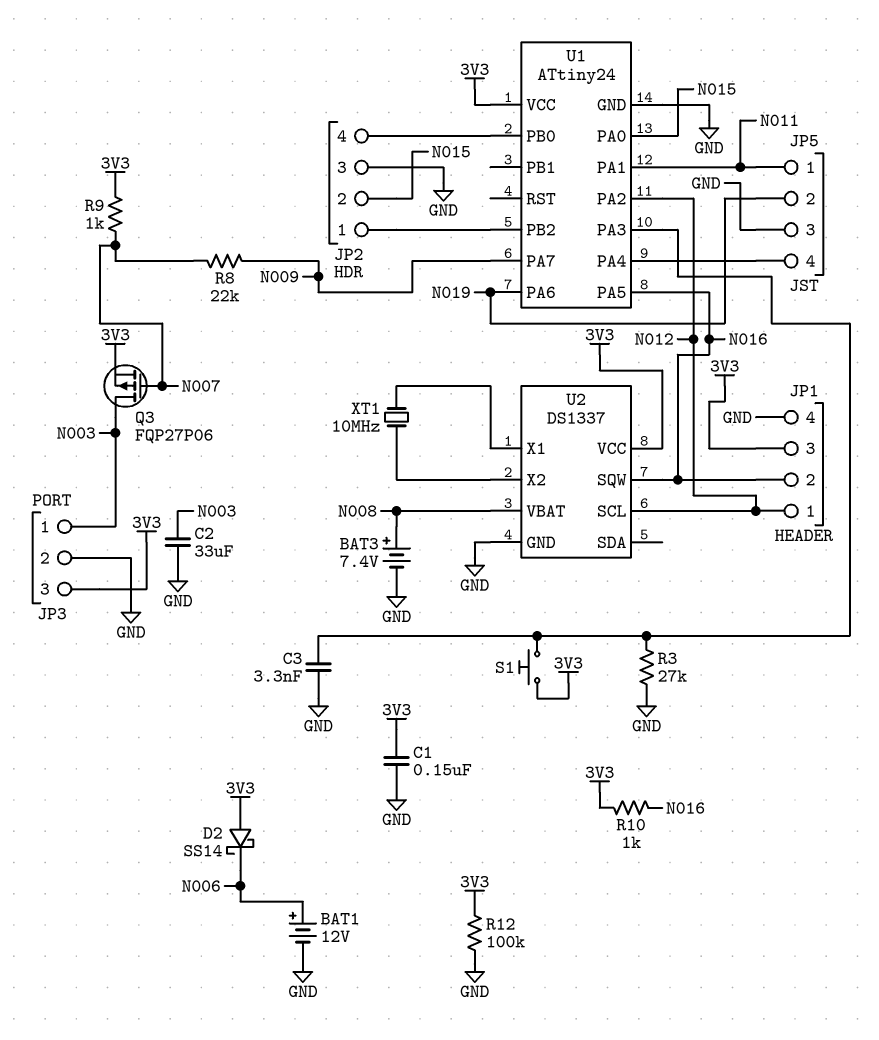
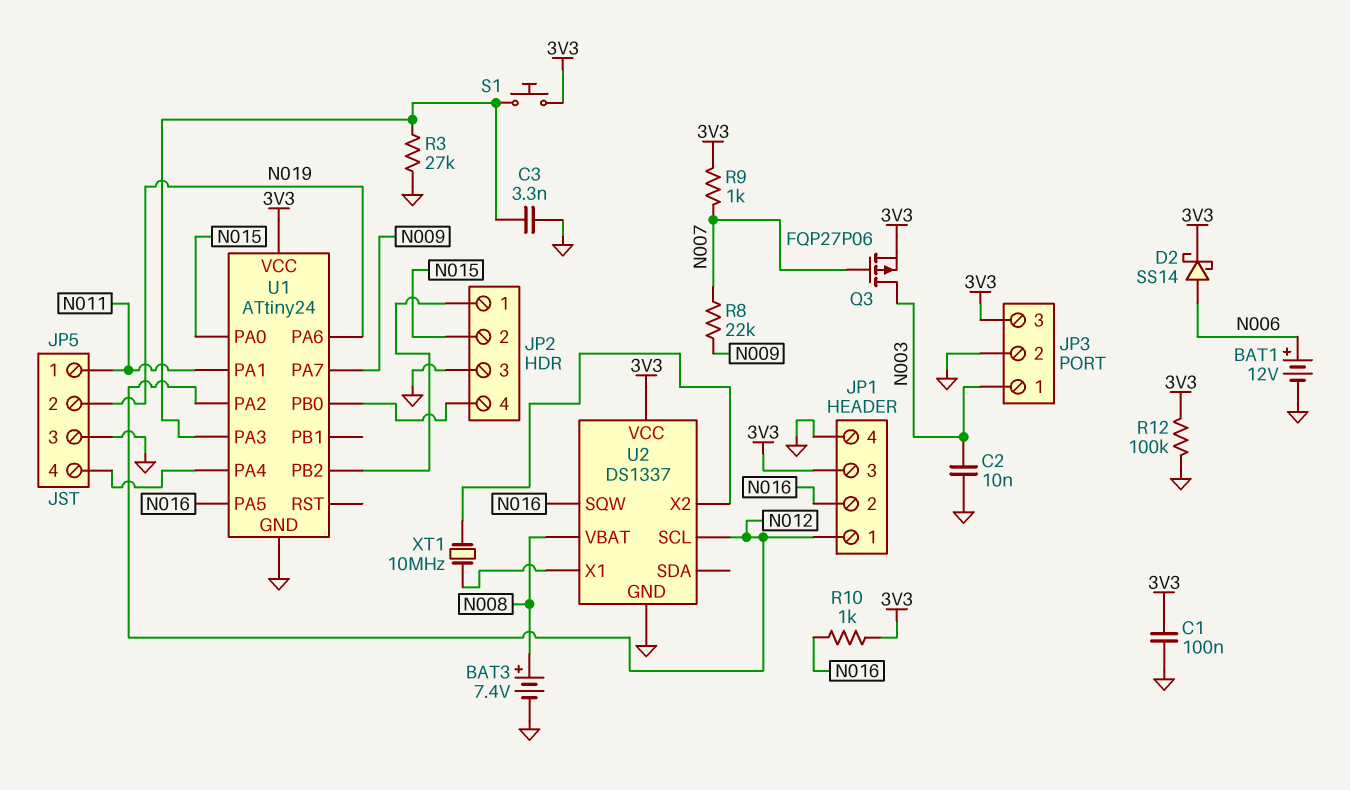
C1: 150nF (3V3, GND) -> 100nF (3V3, GND)
C2: 33uF (GND, N003) -> 10nF (GND, N003)
D2: schottky SS14 (A 3V3, K N006) -> schottky SS14 (A N006, K 3V3)

